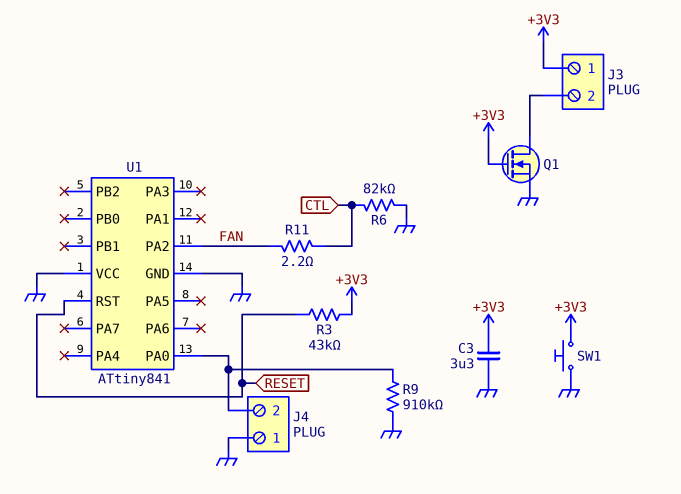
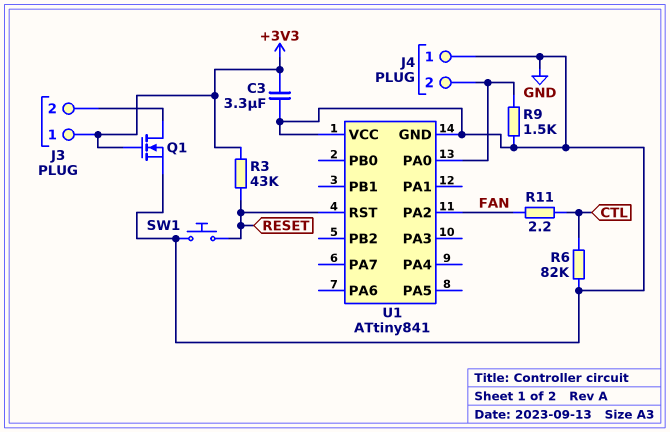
R9: 910k (GND, J4/2) -> 1.5k (GND, J4/2)
SW1: button (+3V3, GND) -> button (GND, RESET)

